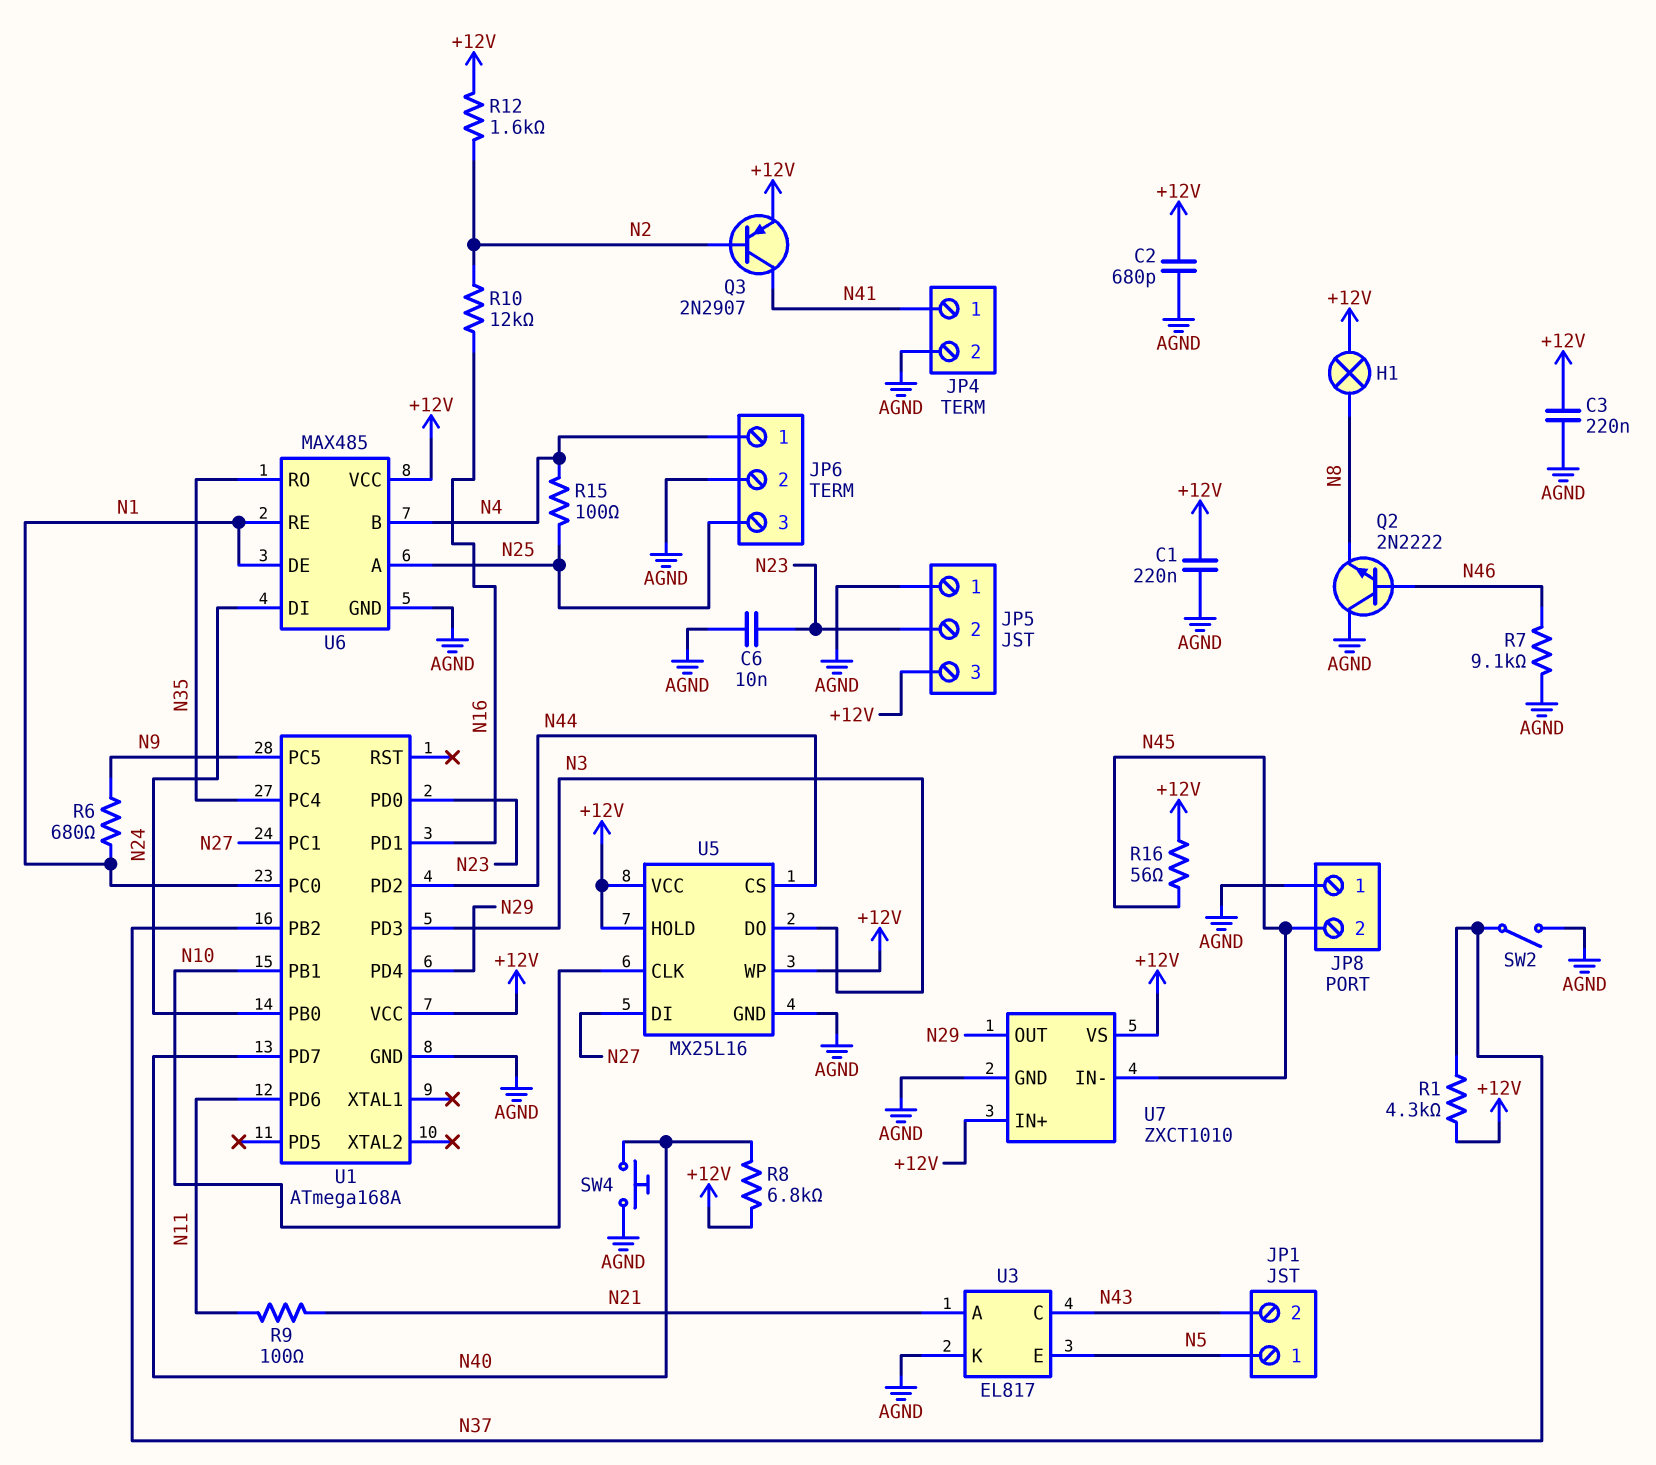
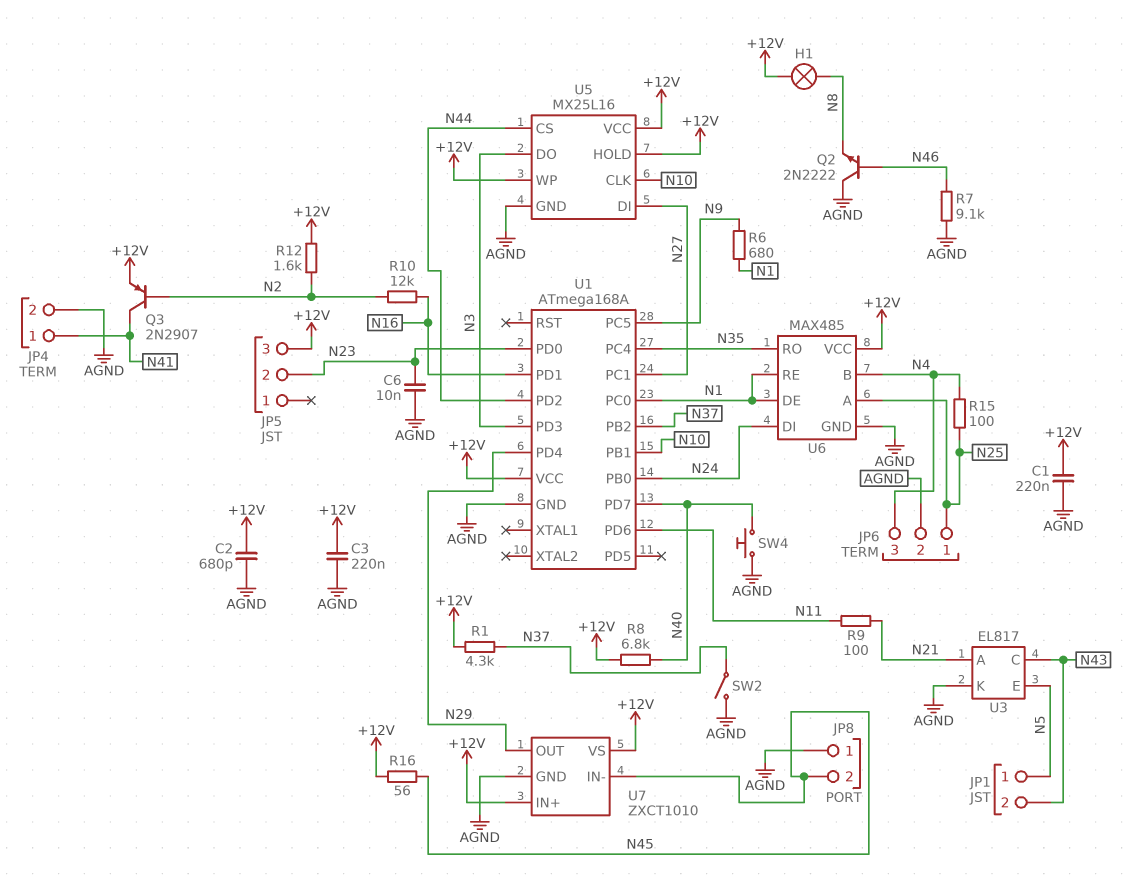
JP5 pin 1: AGND -> none
JP6 pin 1: N4 -> N25
JP6 pin 3: N25 -> N4

